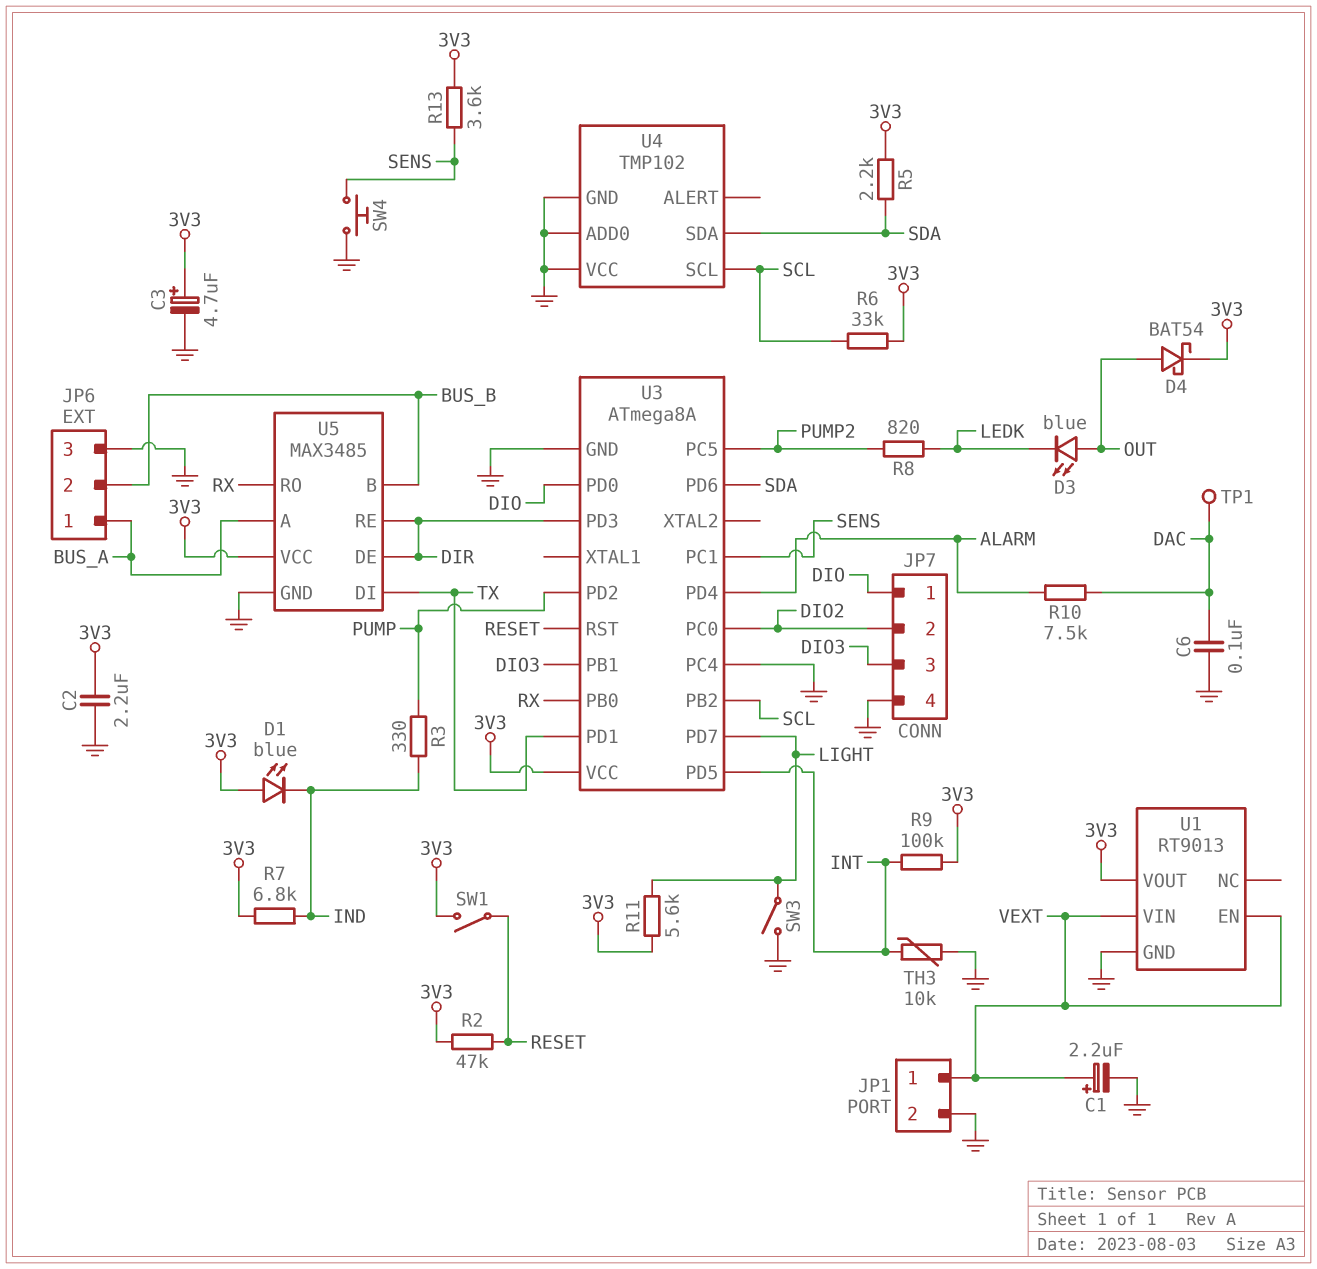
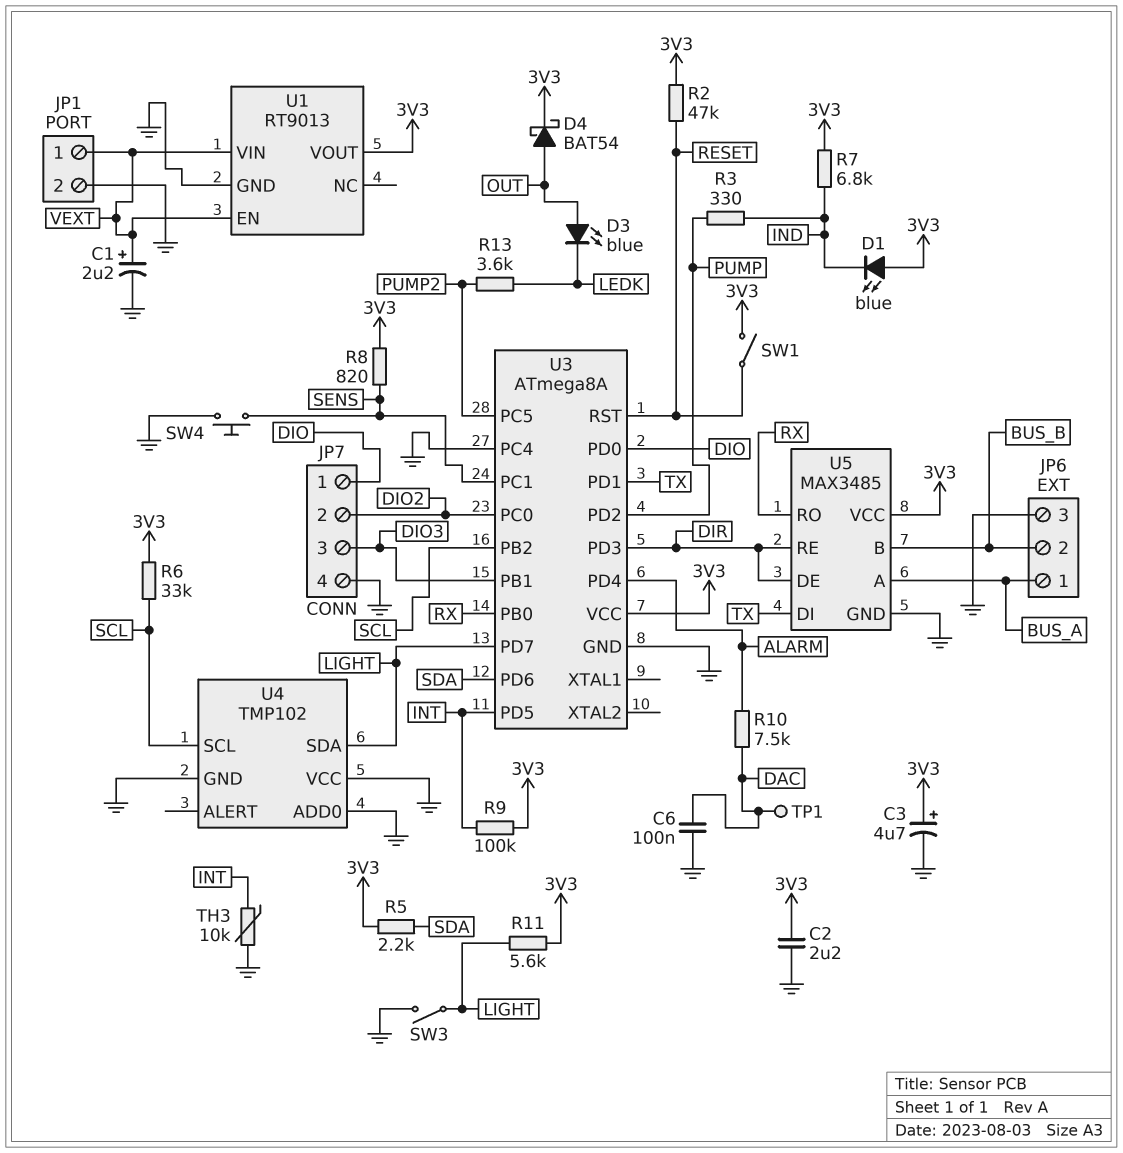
R8: 820 (LEDK, PUMP2) -> 820 (3V3, SENS)
R13: 3.6k (3V3, SENS) -> 3.6k (LEDK, PUMP2)
U4 pin SDA: SDA -> LIGHT

